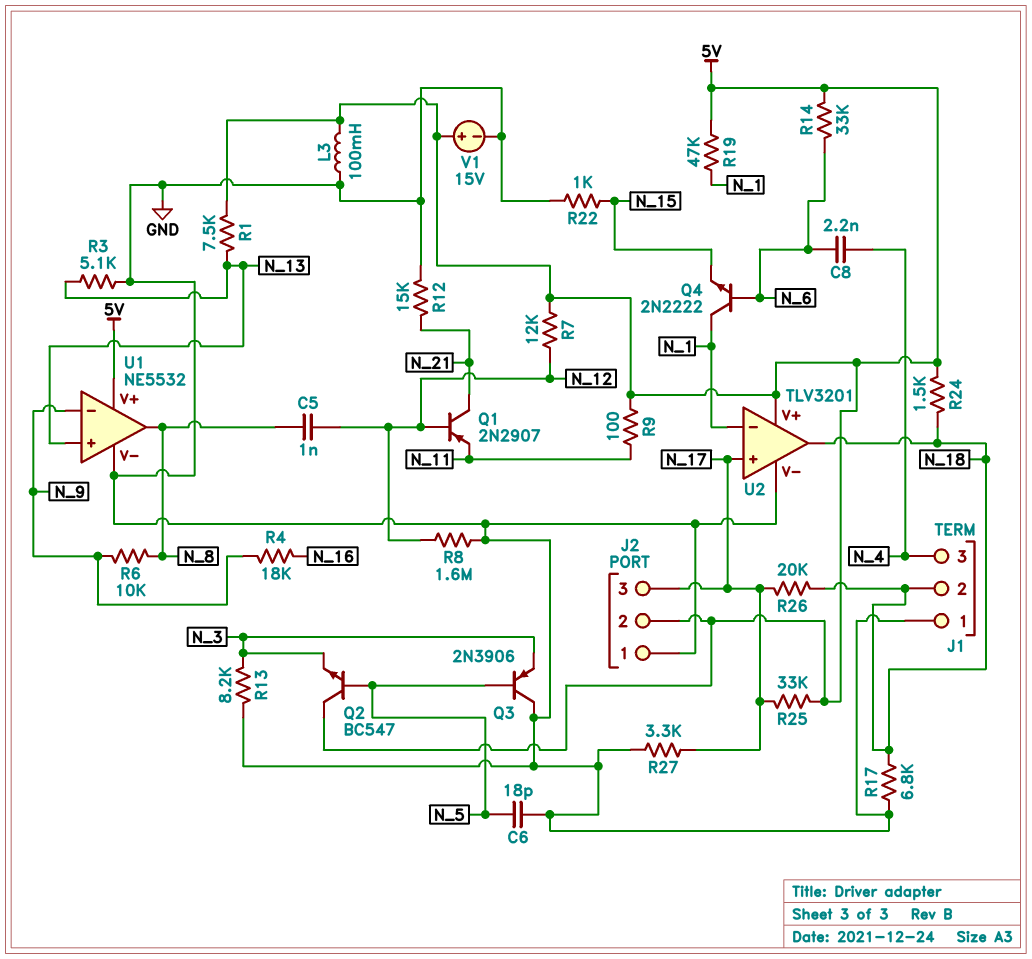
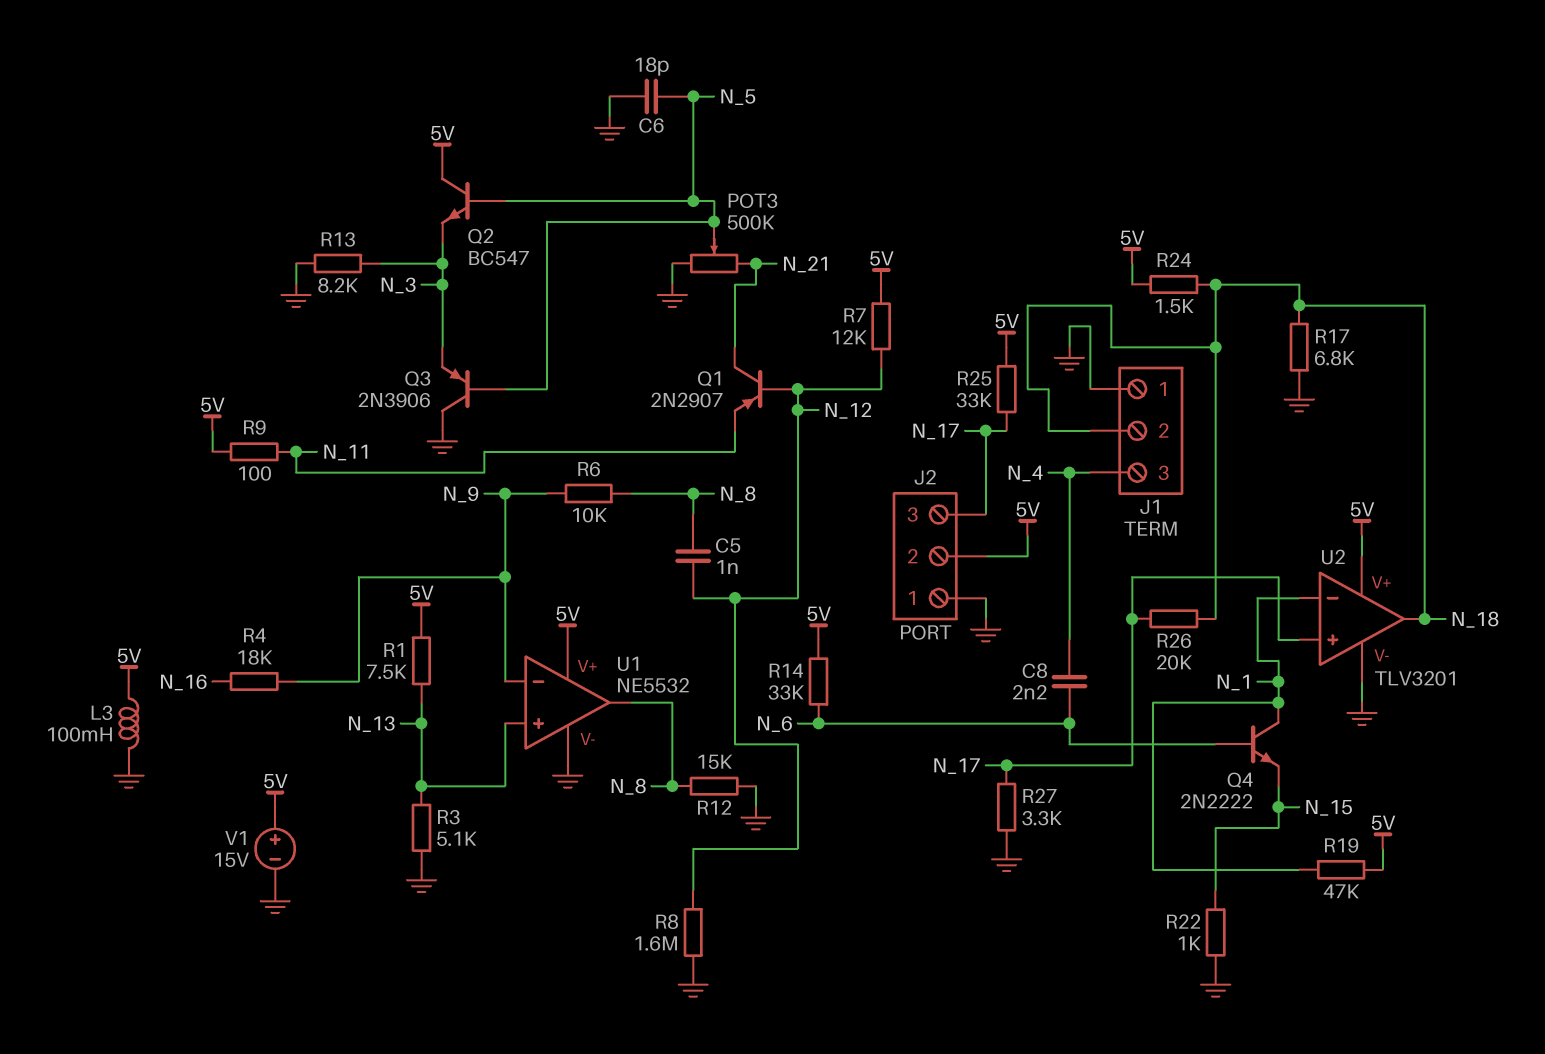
POT3: none -> 500k (GND, N_21, wiper N_5)
R12: 15k (GND, N_21) -> 15k (GND, N_8)

